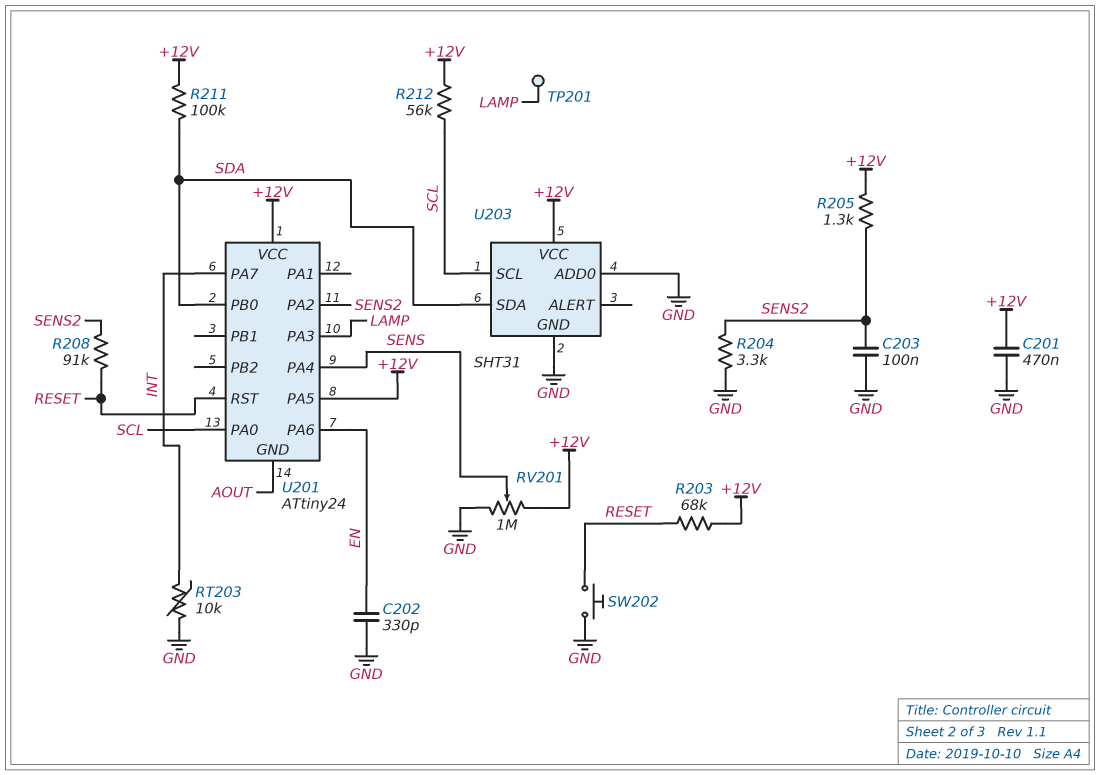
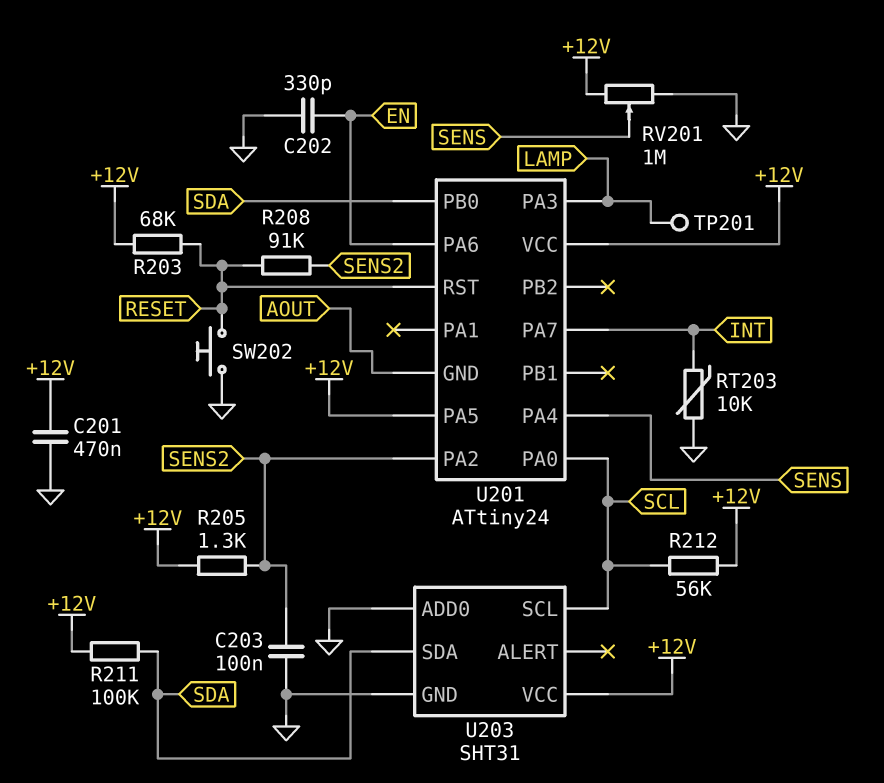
R204: 3.3k (GND, SENS2) -> none

